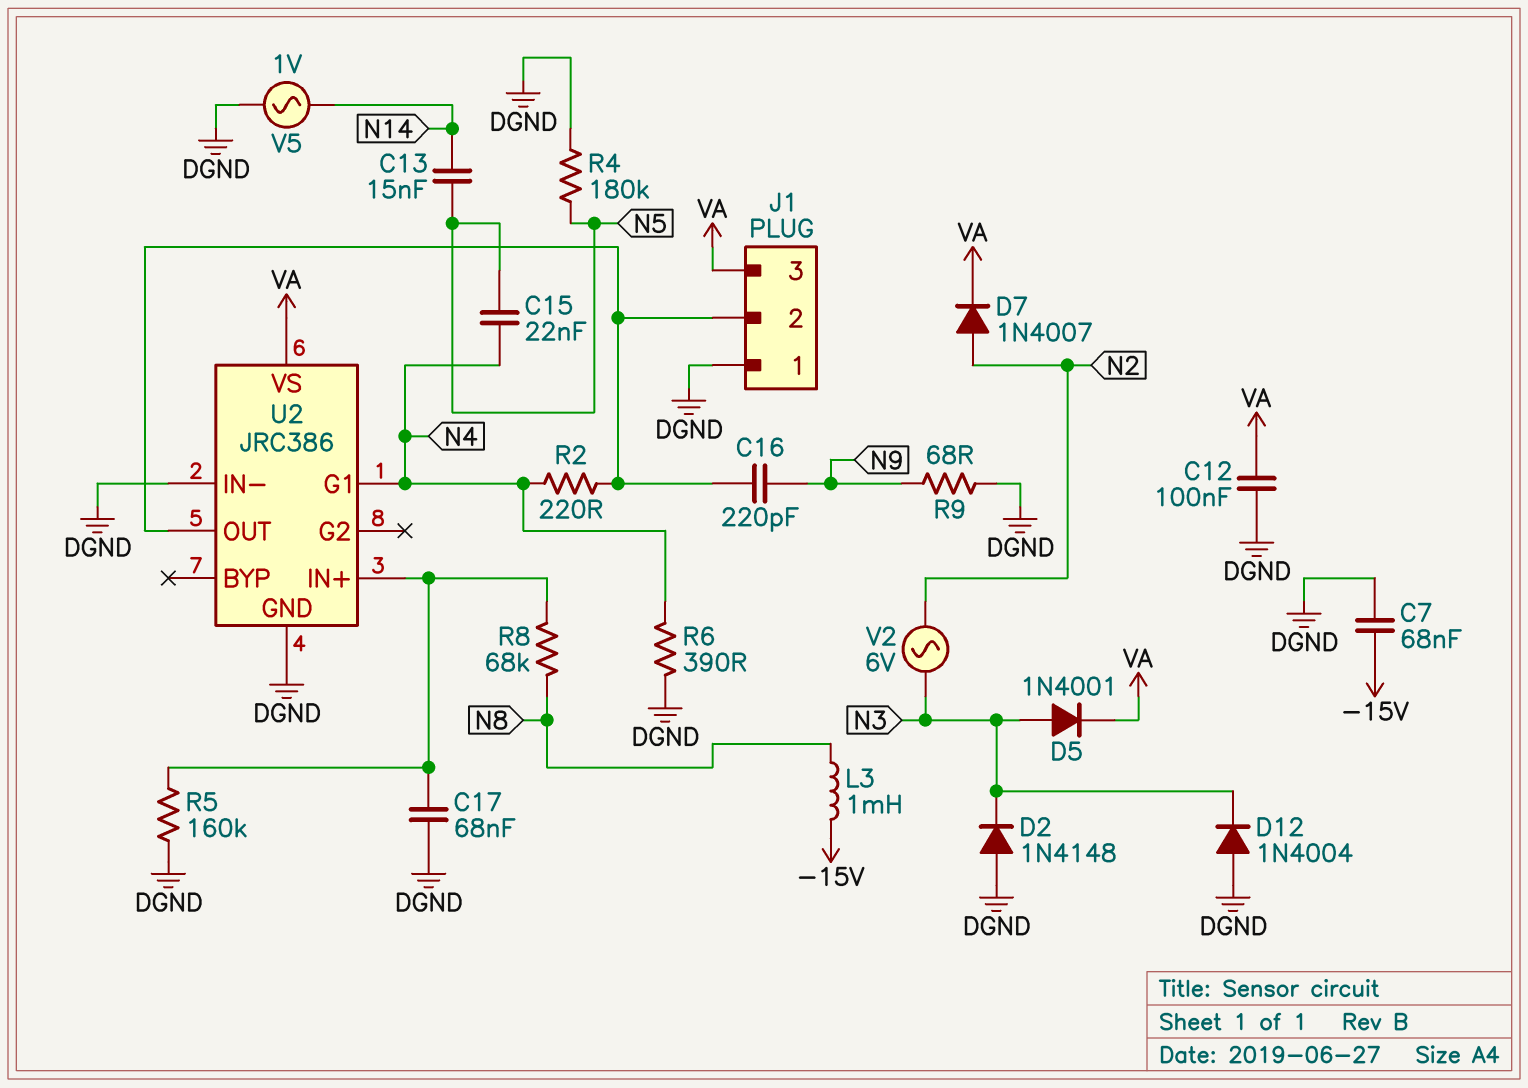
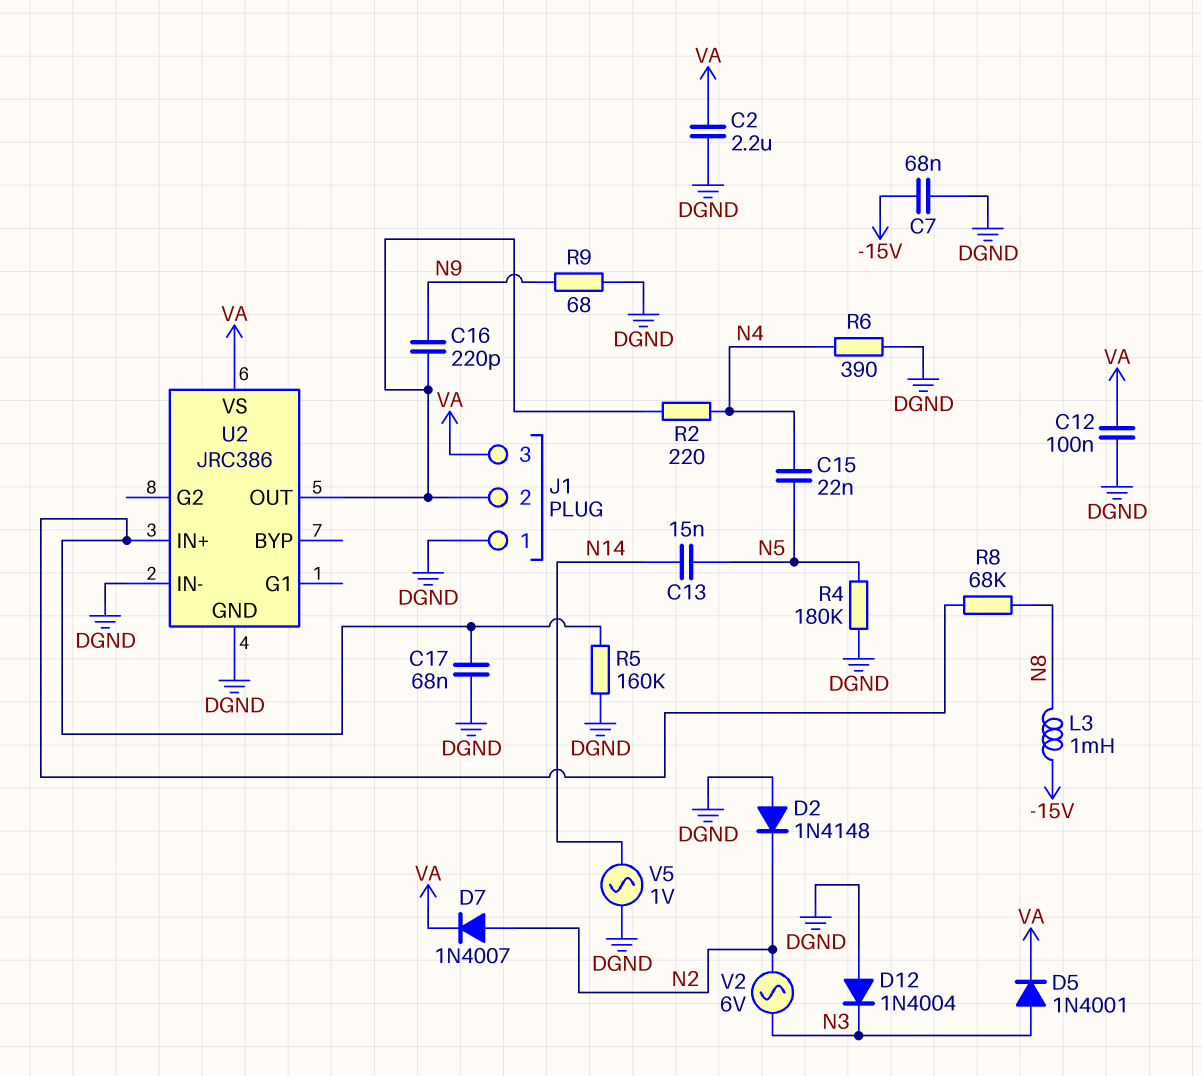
C2: none -> 2.2uF (DGND, VA)
D2: diode 1N4148 (A DGND, K N3) -> diode 1N4148 (A DGND, K N2)
U2 pin G1: N4 -> none

